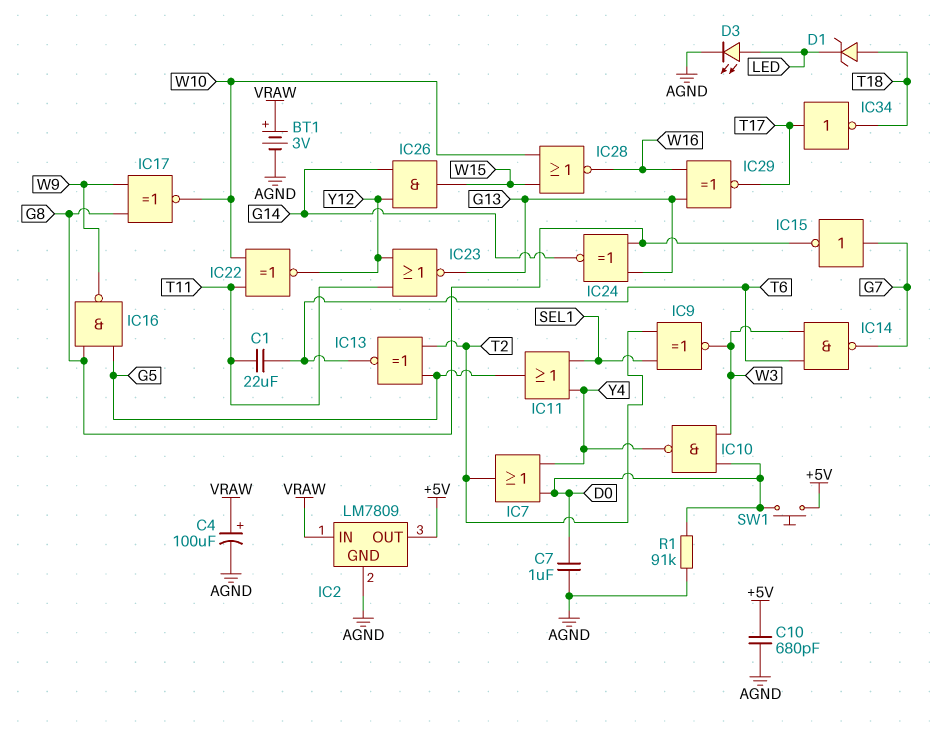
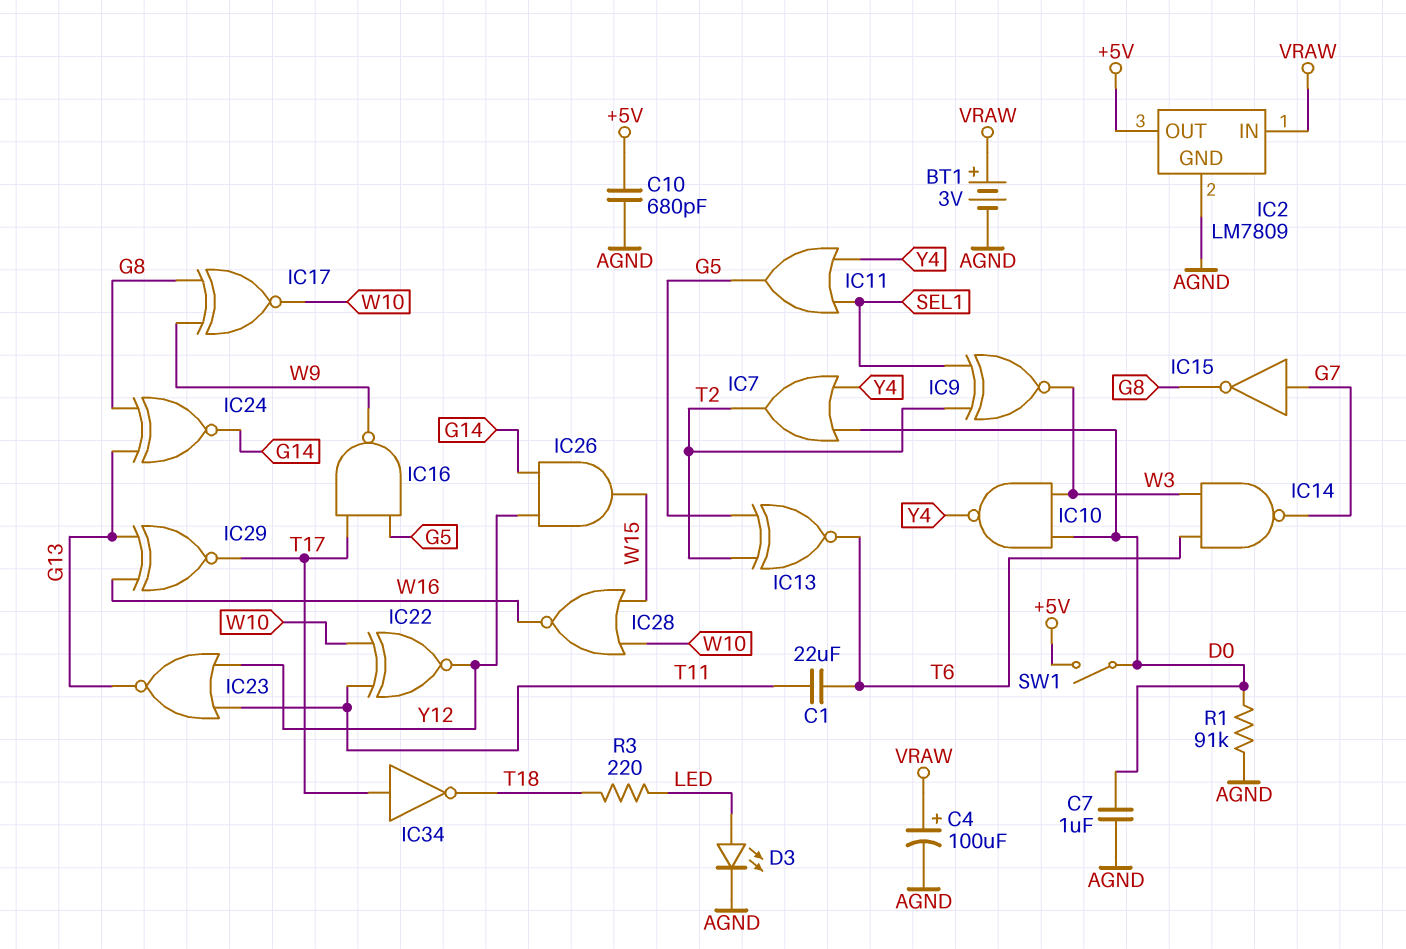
D1: zener (A T18, K LED) -> none
IC16: NAND (in G5, in G8, out W9) -> NAND (in G5, in T17, out W9)
R3: none -> 220 (LED, T18)
SW1: button (+5V, D0) -> switch (+5V, D0)

